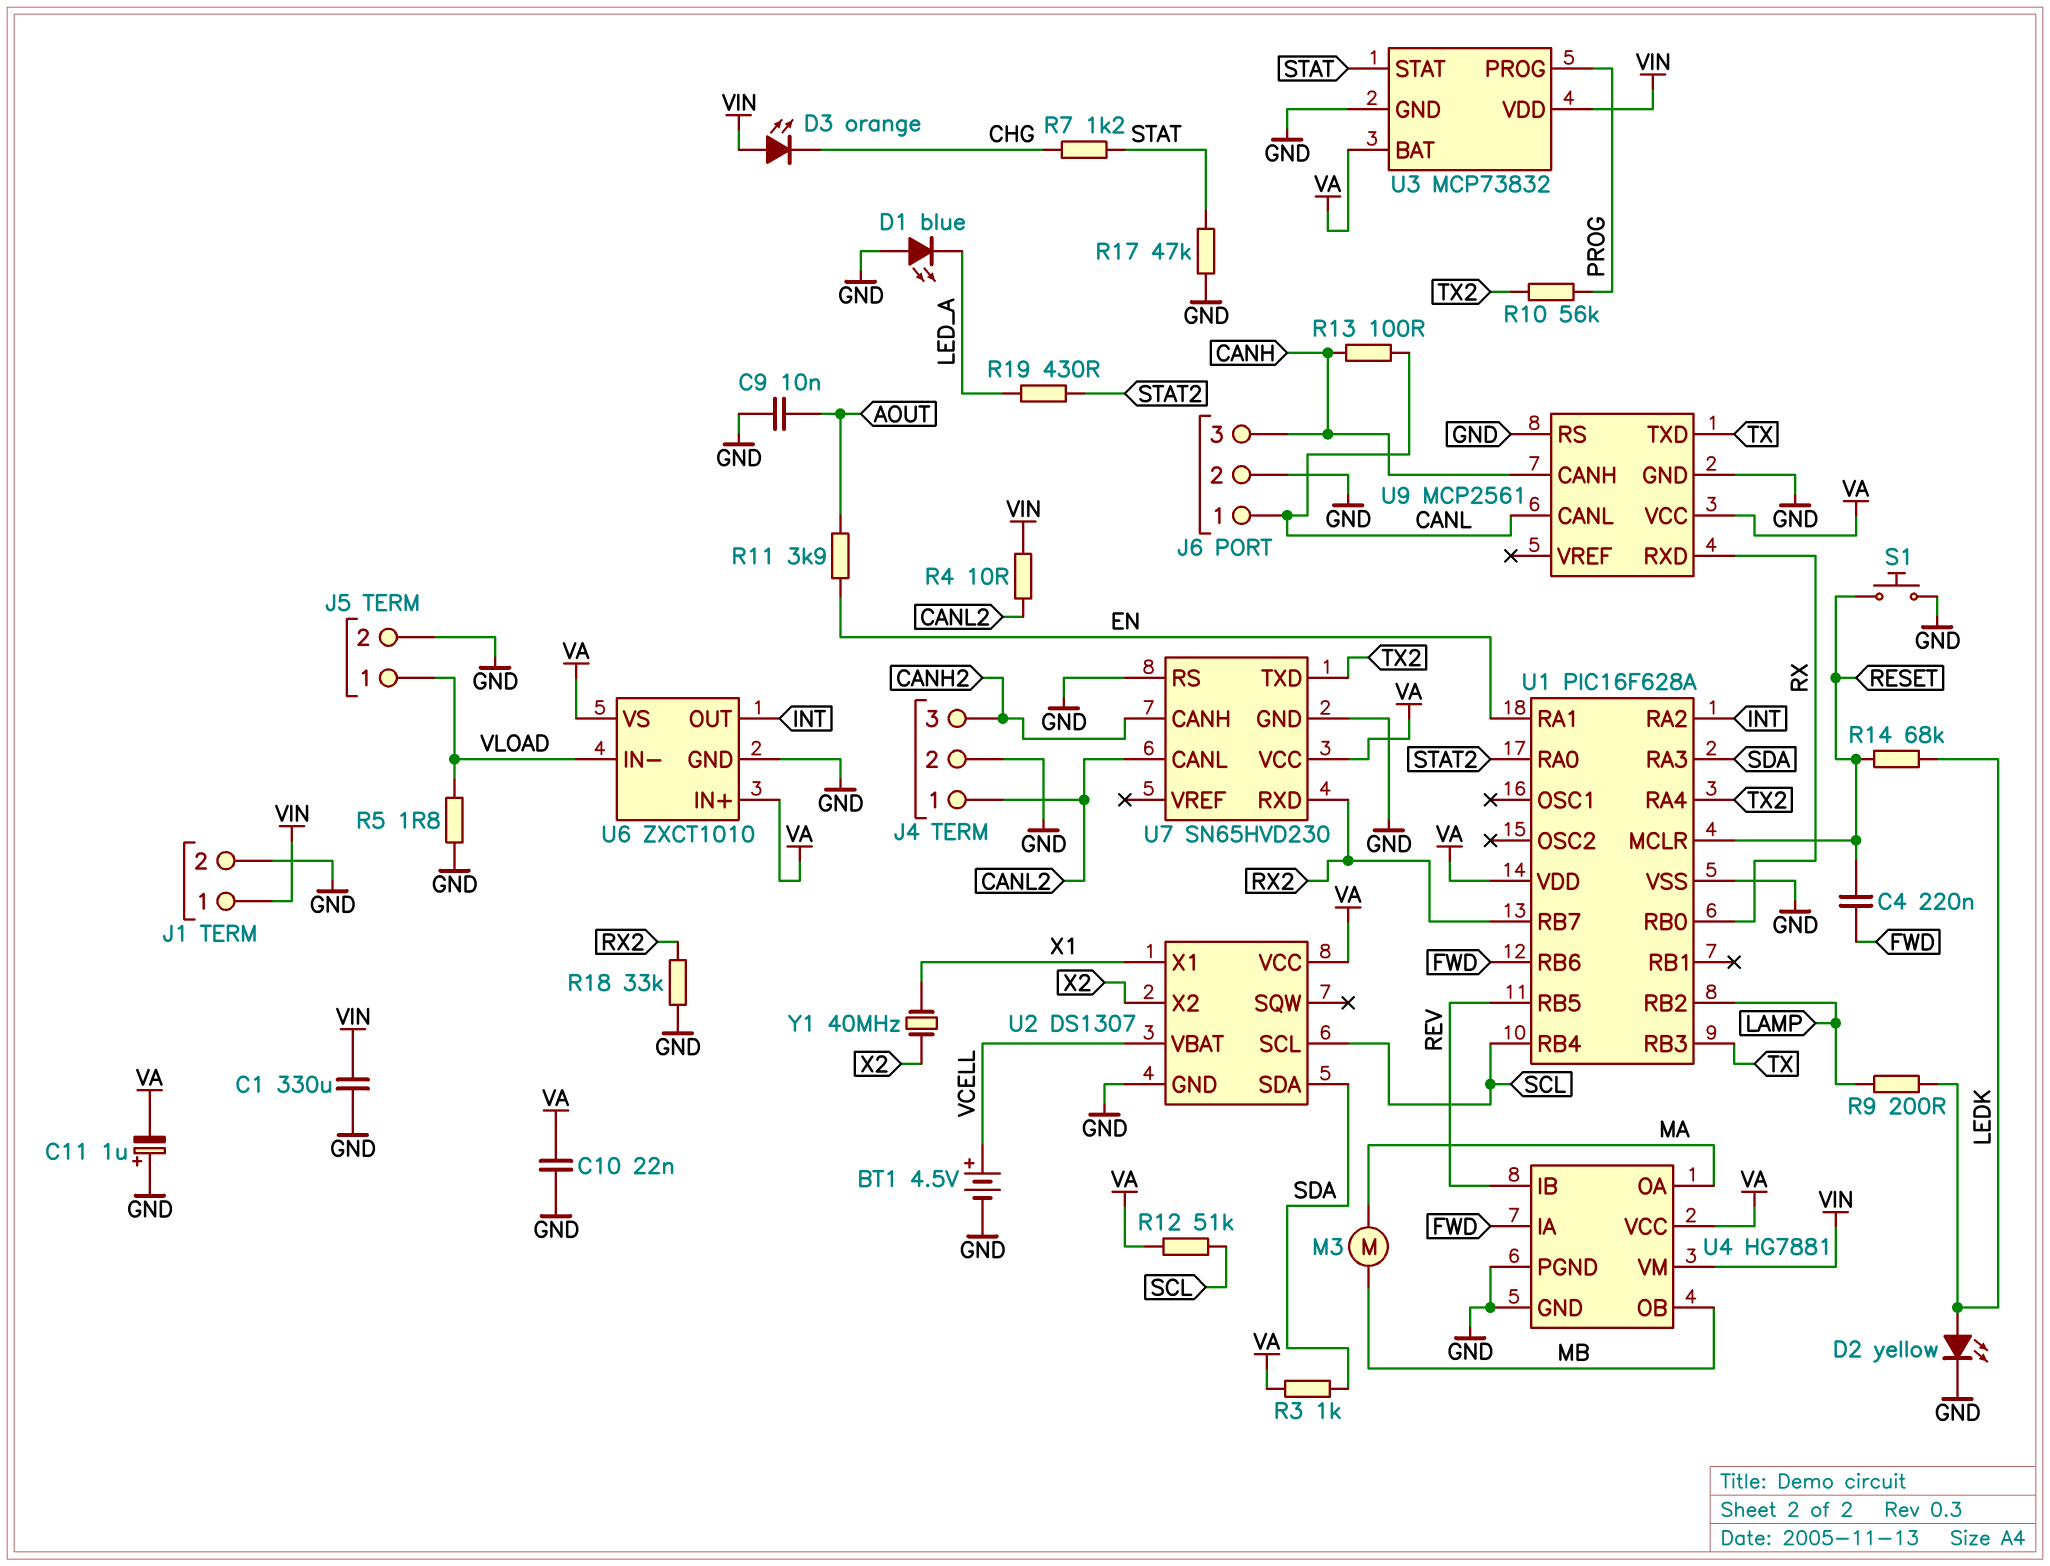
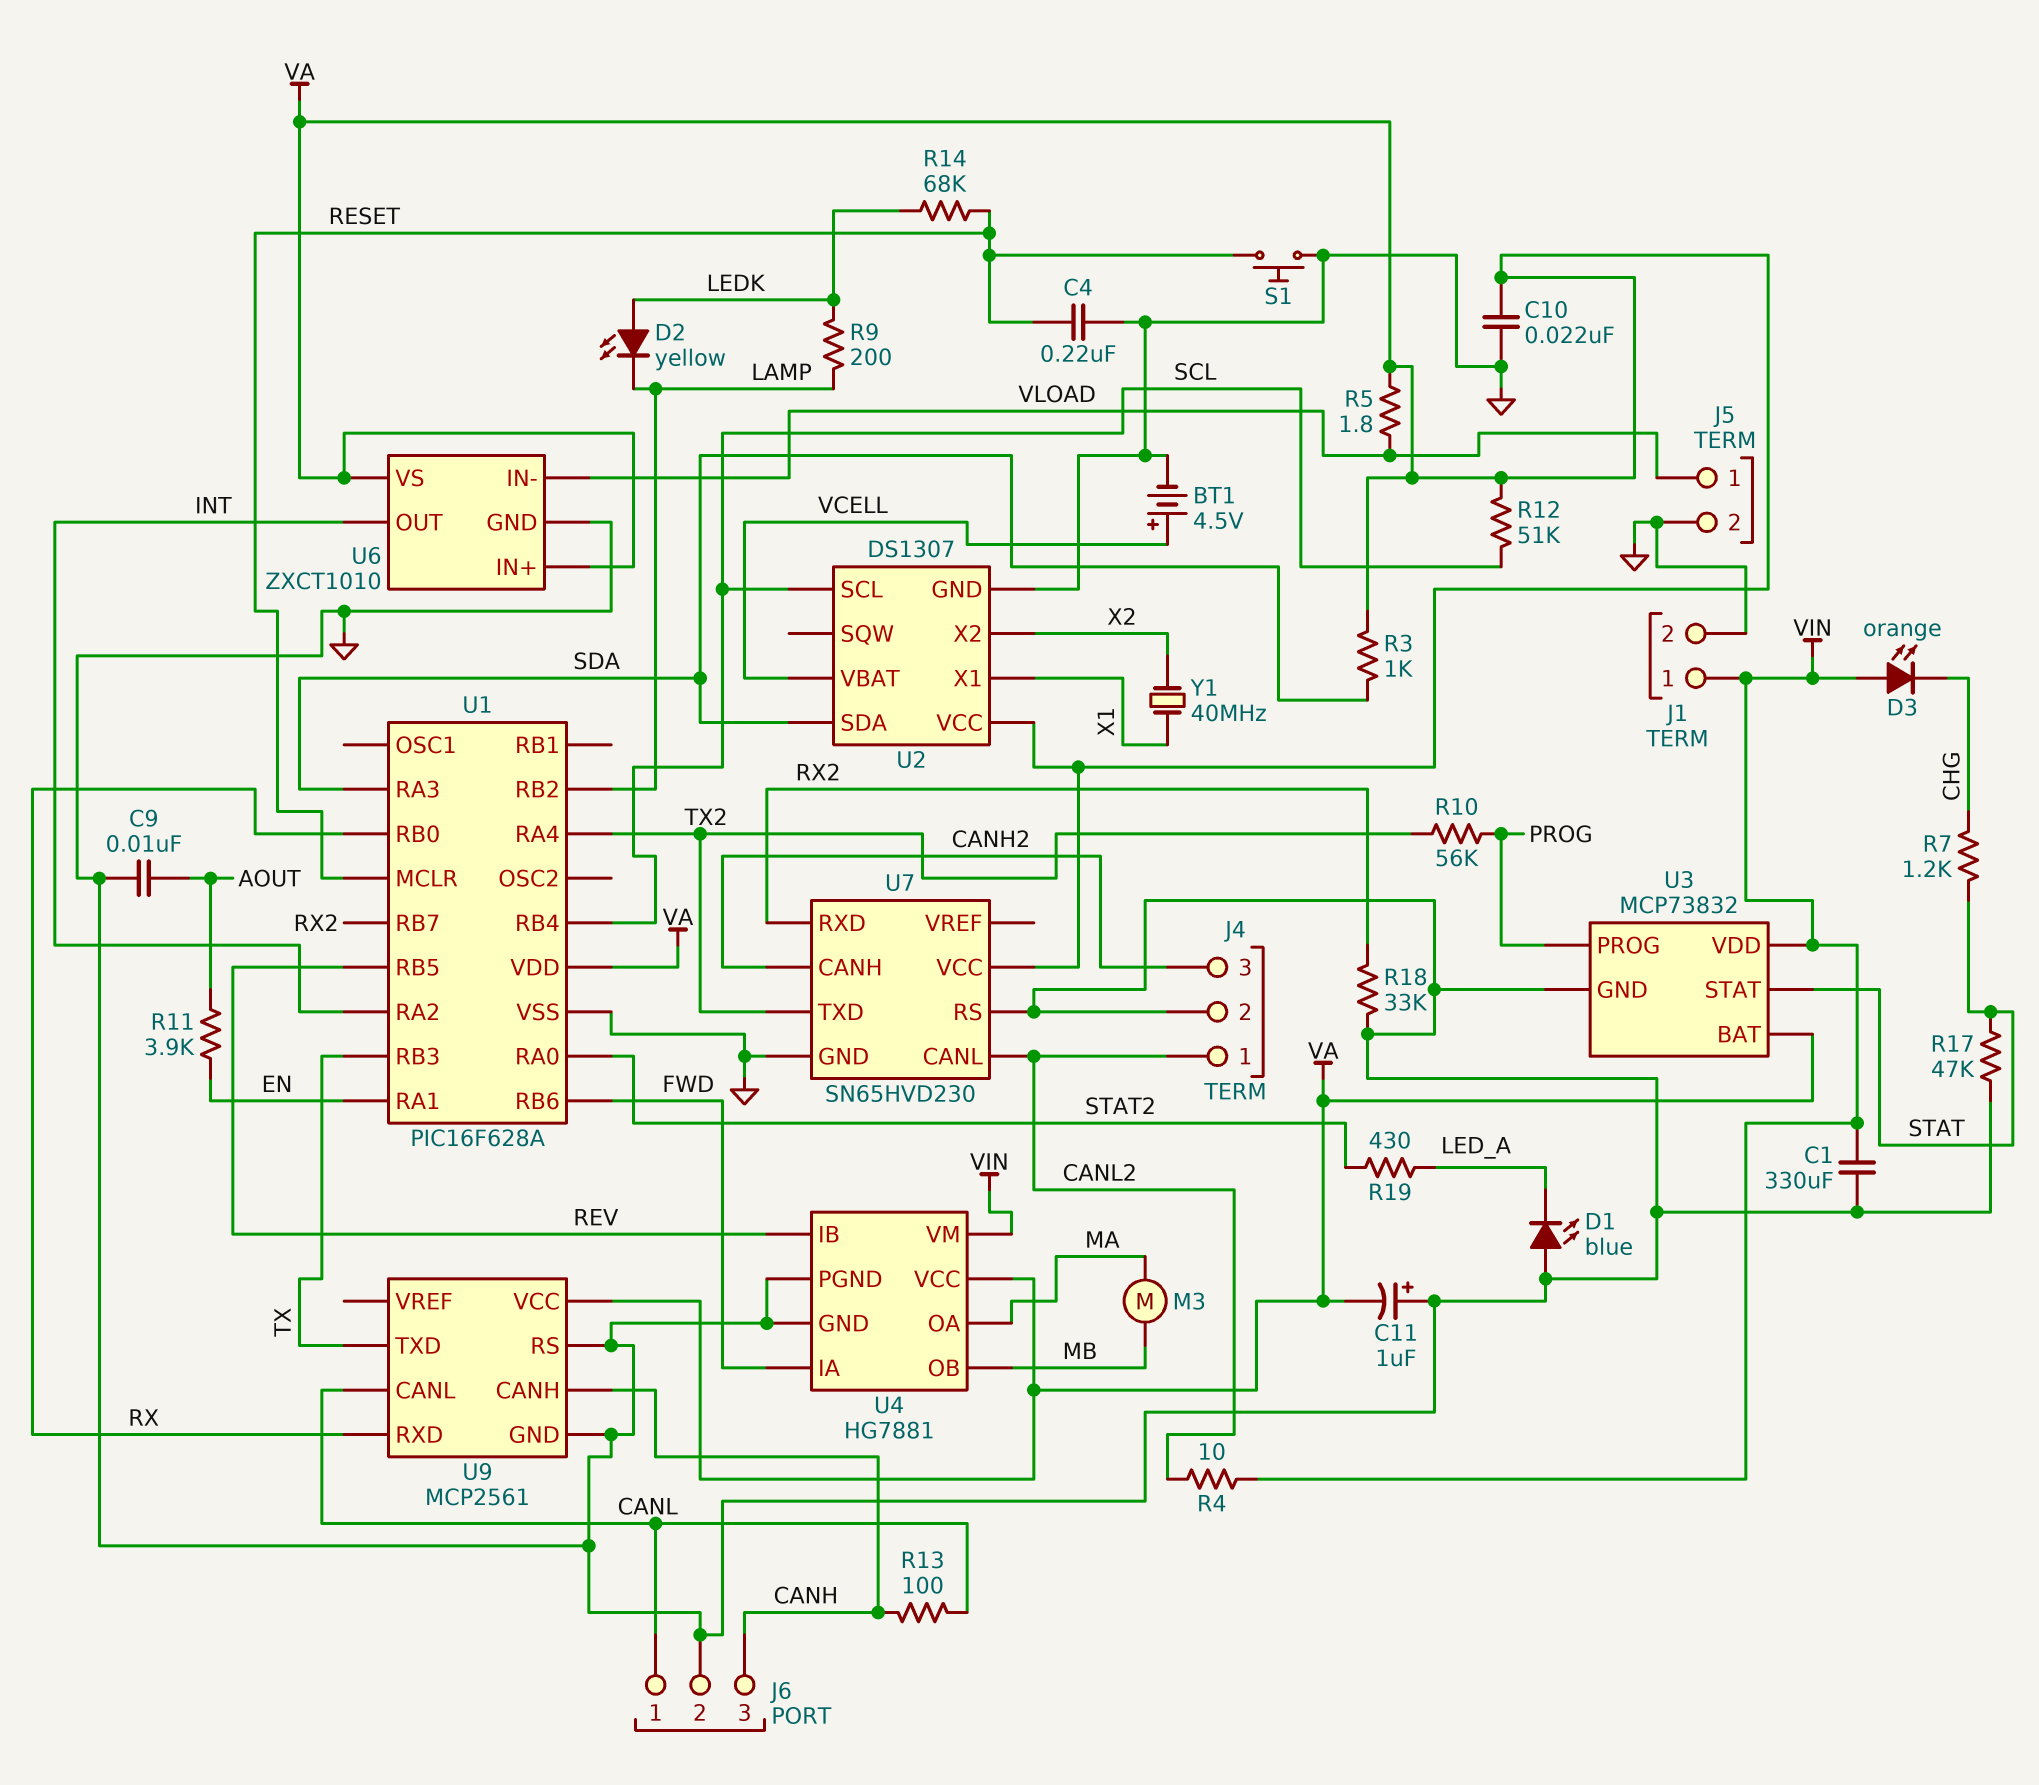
C4: 220nF (FWD, RESET) -> 220nF (GND, RESET)
D2: LED yellow (A LEDK, K GND) -> LED yellow (A LEDK, K LAMP)
R5: 1.8 (GND, VLOAD) -> 1.8 (VA, VLOAD)

